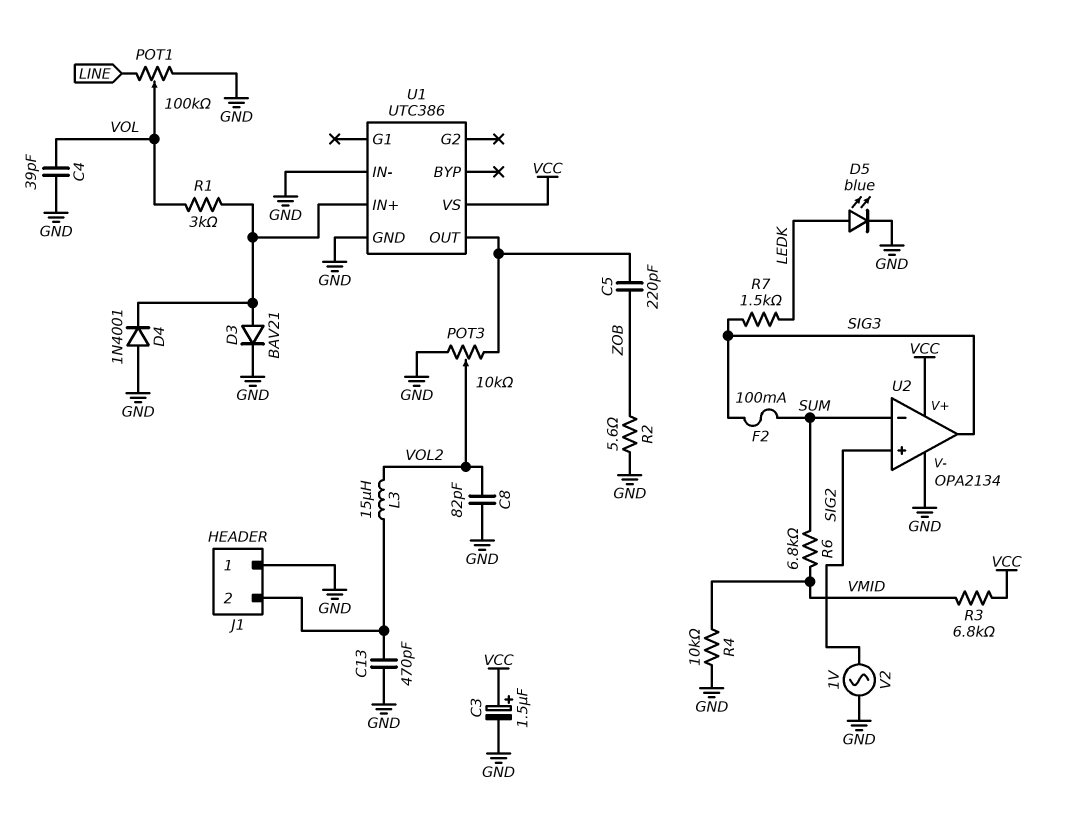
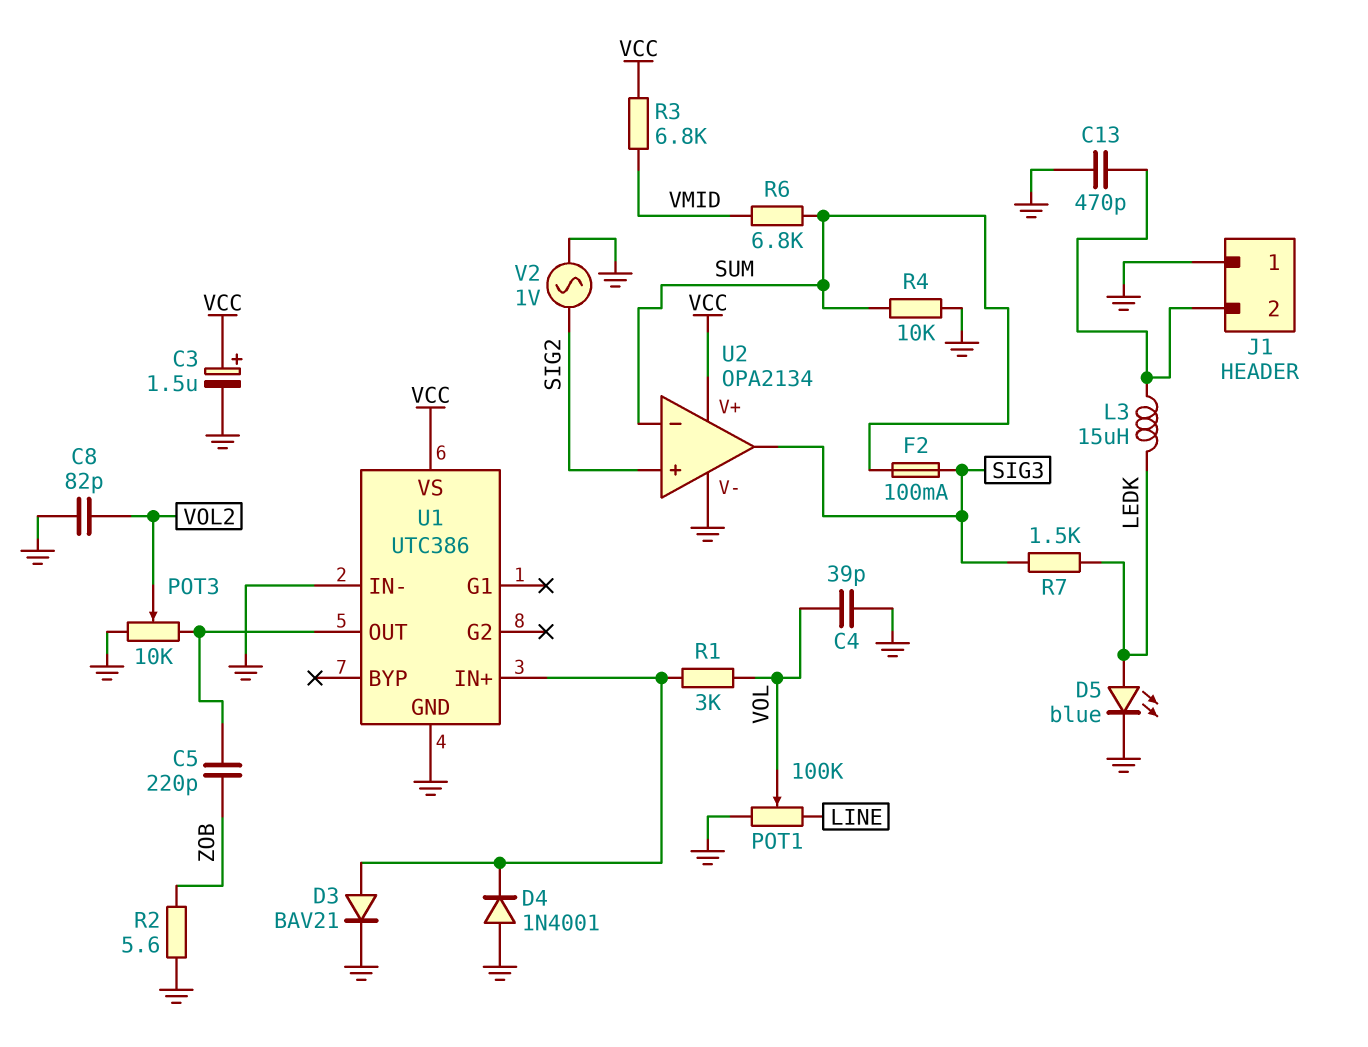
L3: 15uH (J1/2, VOL2) -> 15uH (J1/2, LEDK)
R4: 10k (GND, VMID) -> 10k (GND, SUM)

